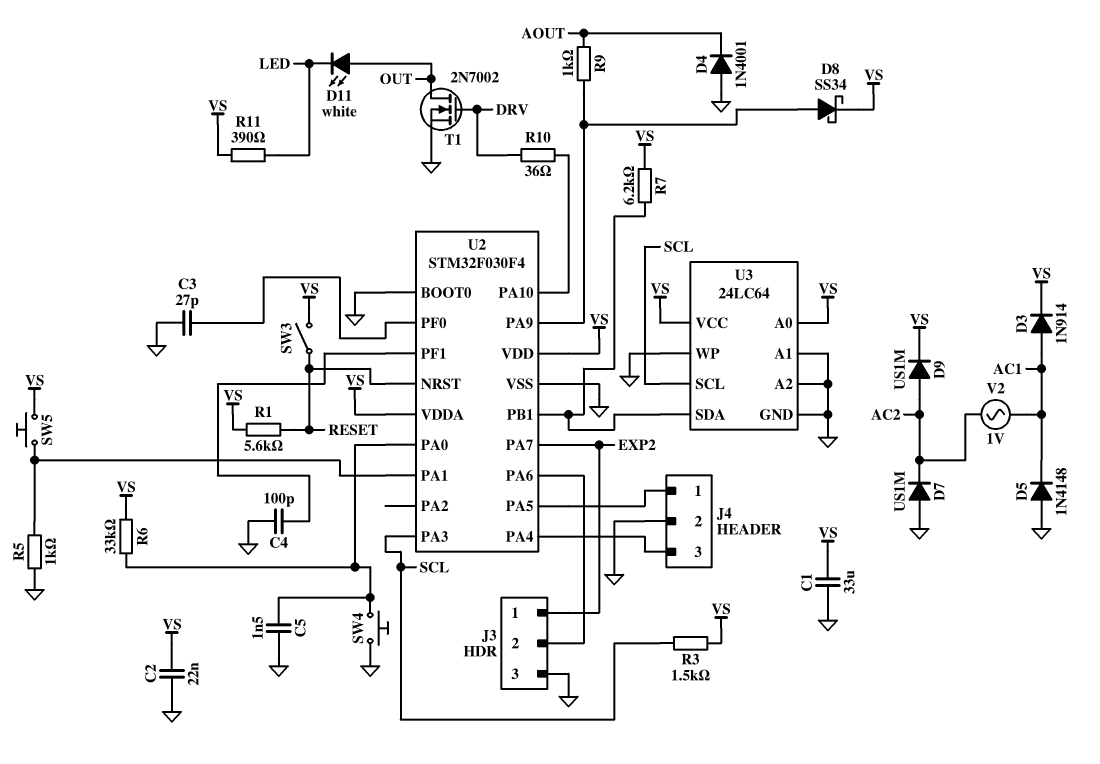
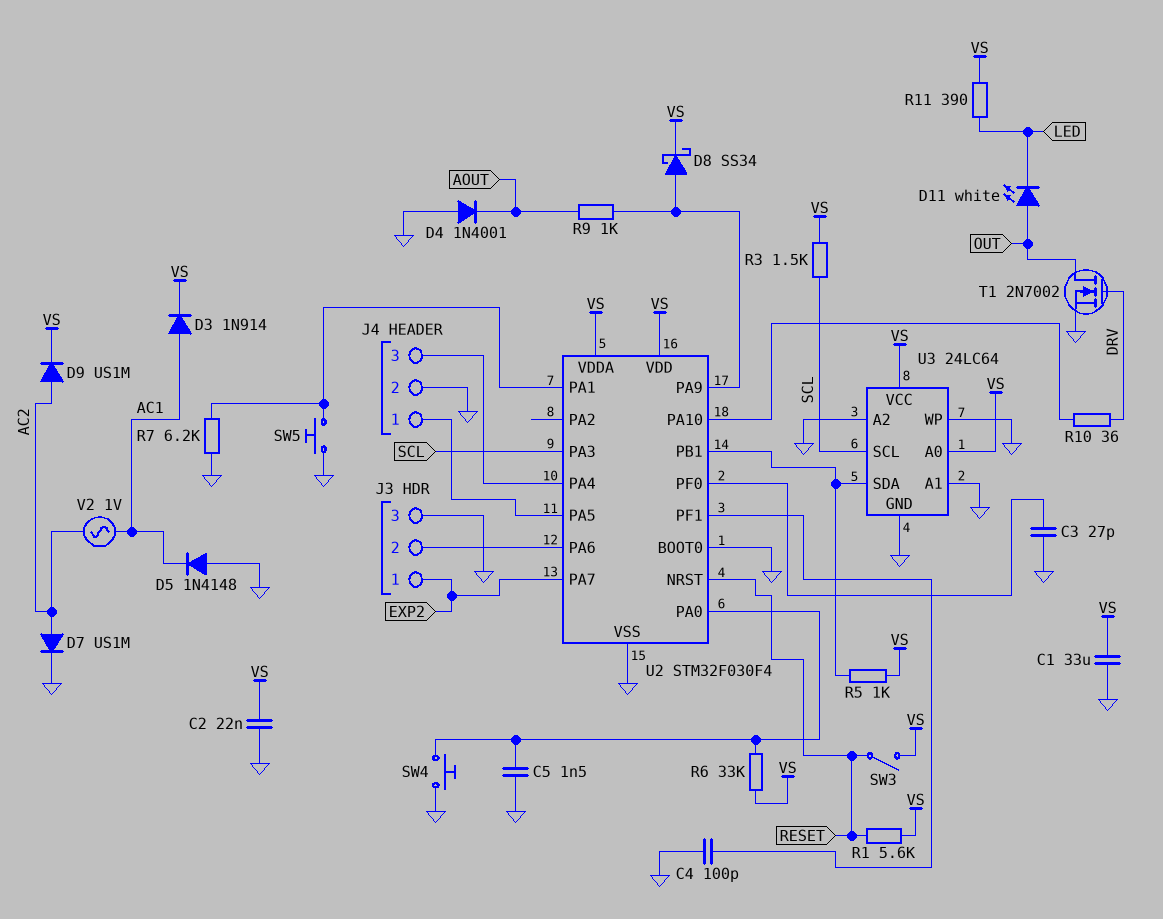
D7: diode US1M (A GND, K AC2) -> diode US1M (A AC2, K GND)
R5: 1k (GND, U2/PA1) -> 1k (U2/PB1, VS)
R7: 6.2k (U2/PB1, VS) -> 6.2k (GND, U2/PA1)
SW5: button (U2/PA1, VS) -> button (GND, U2/PA1)

